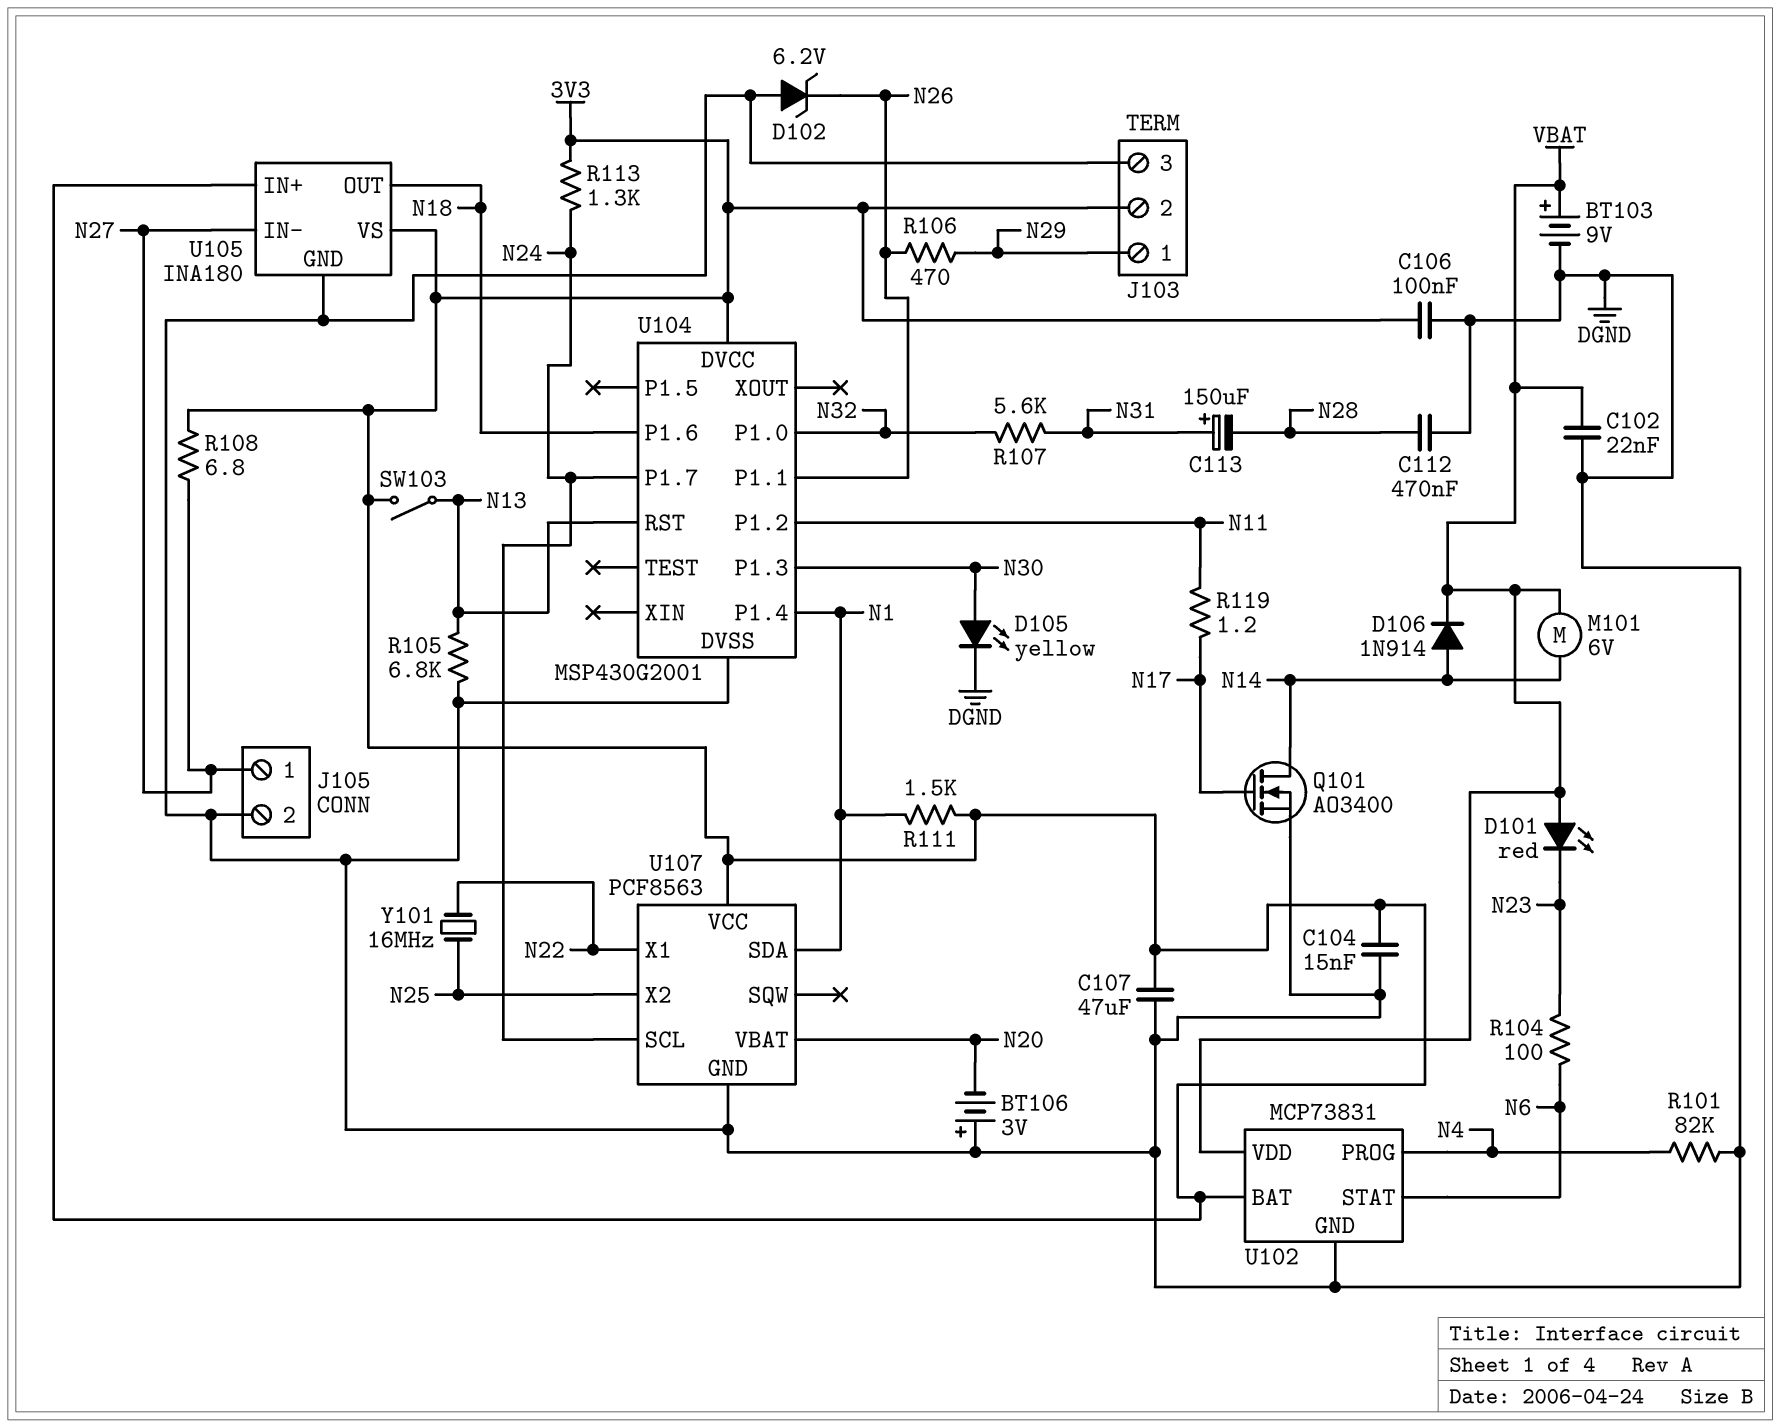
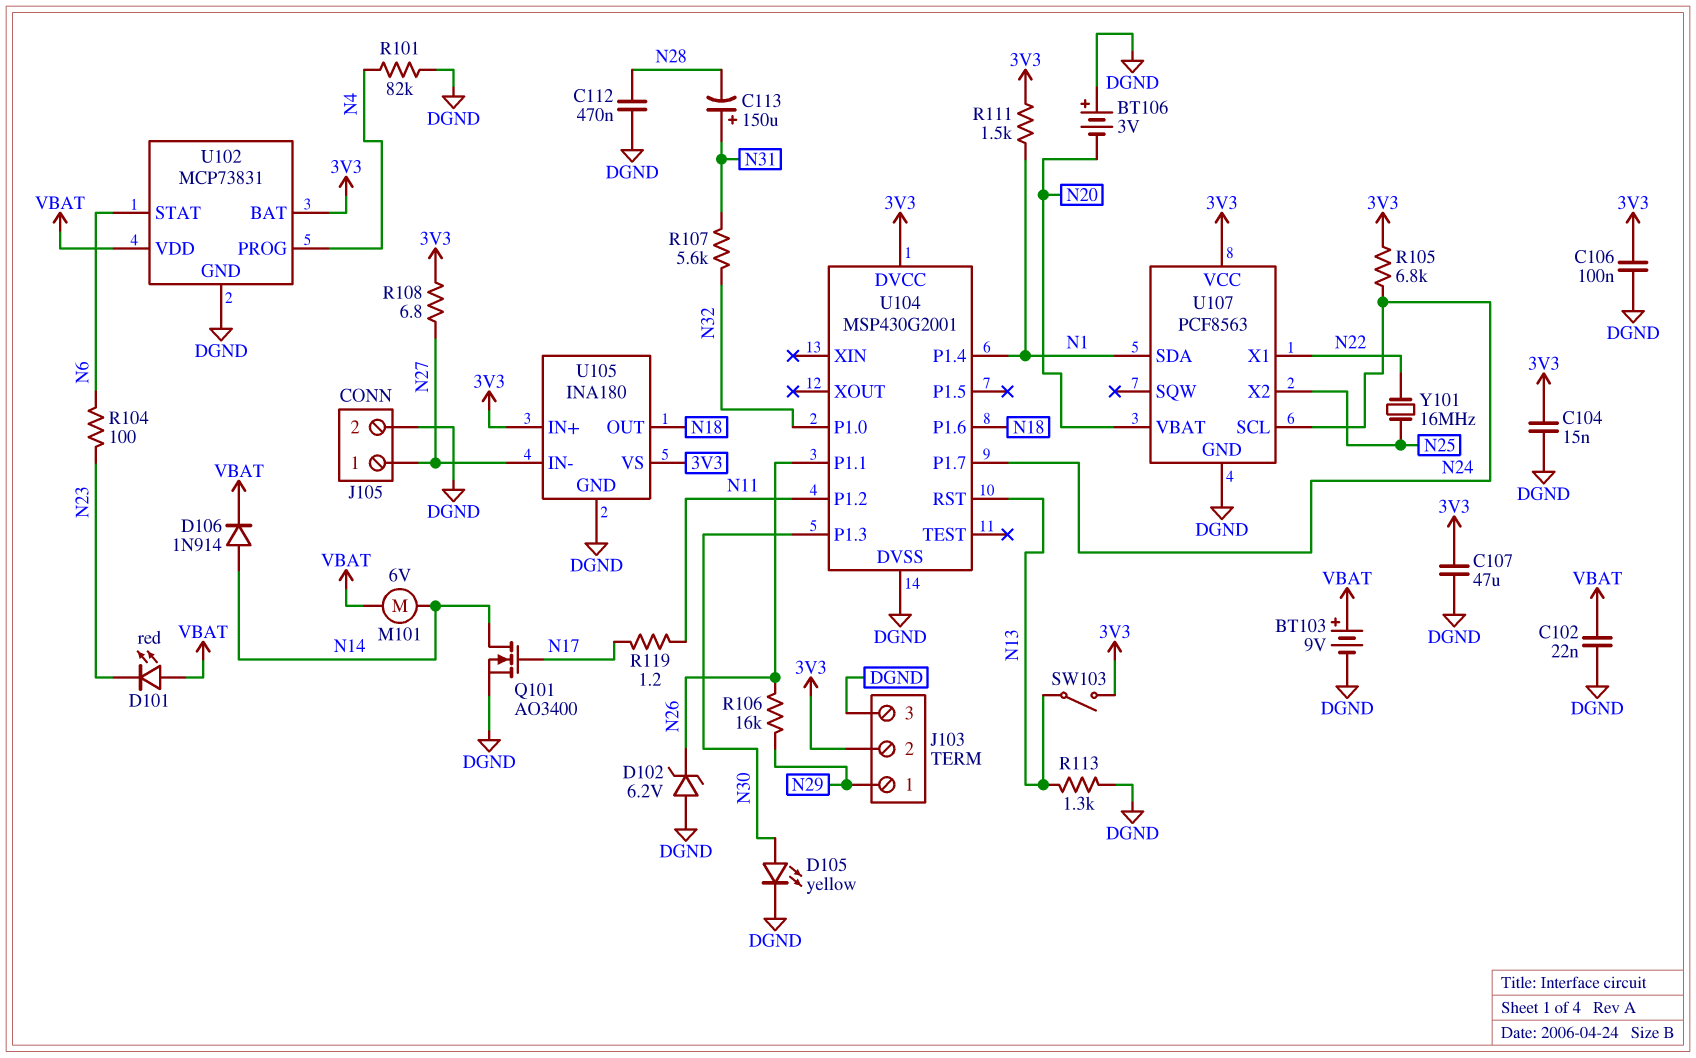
R105: 6.8k (DGND, N13) -> 6.8k (3V3, N24)
R106: 470 (N26, N29) -> 16k (N26, N29)
R113: 1.3k (3V3, N24) -> 1.3k (DGND, N13)

